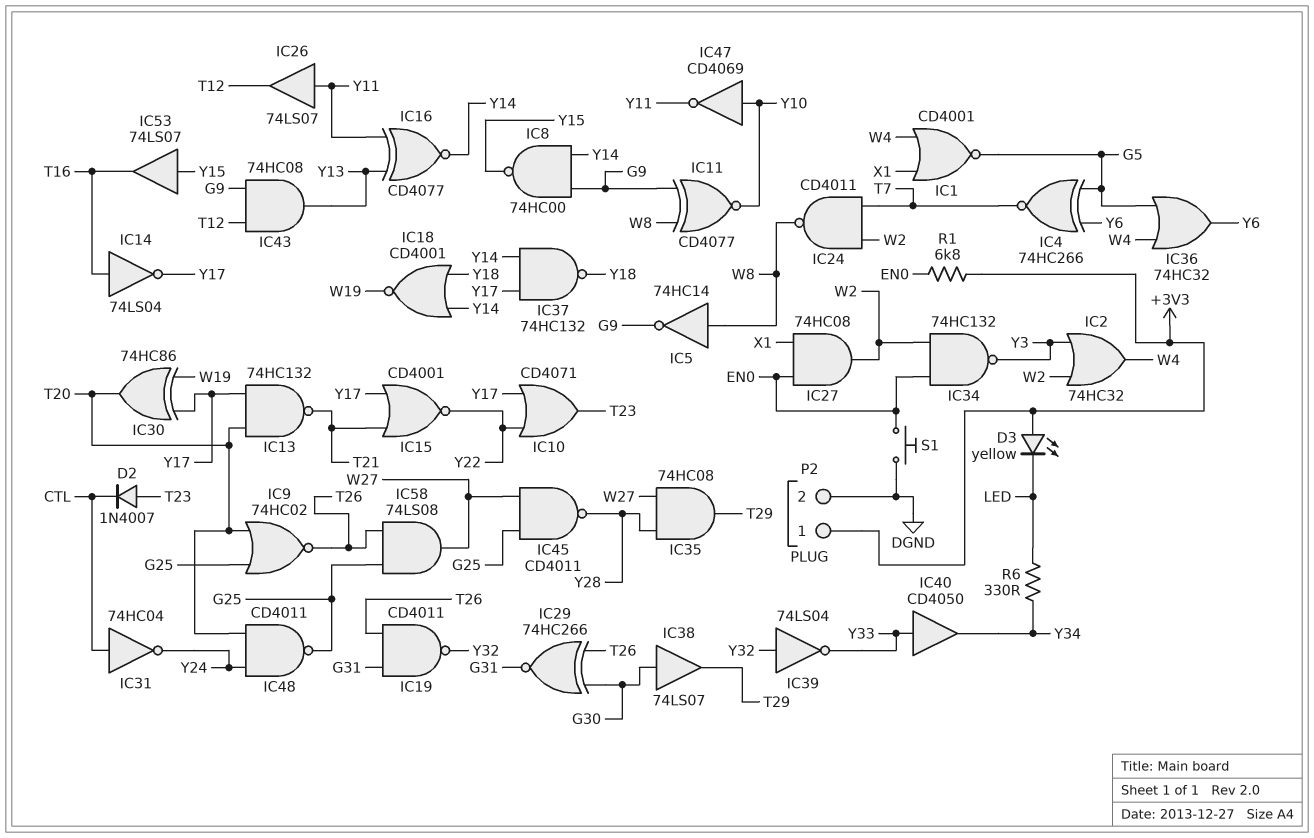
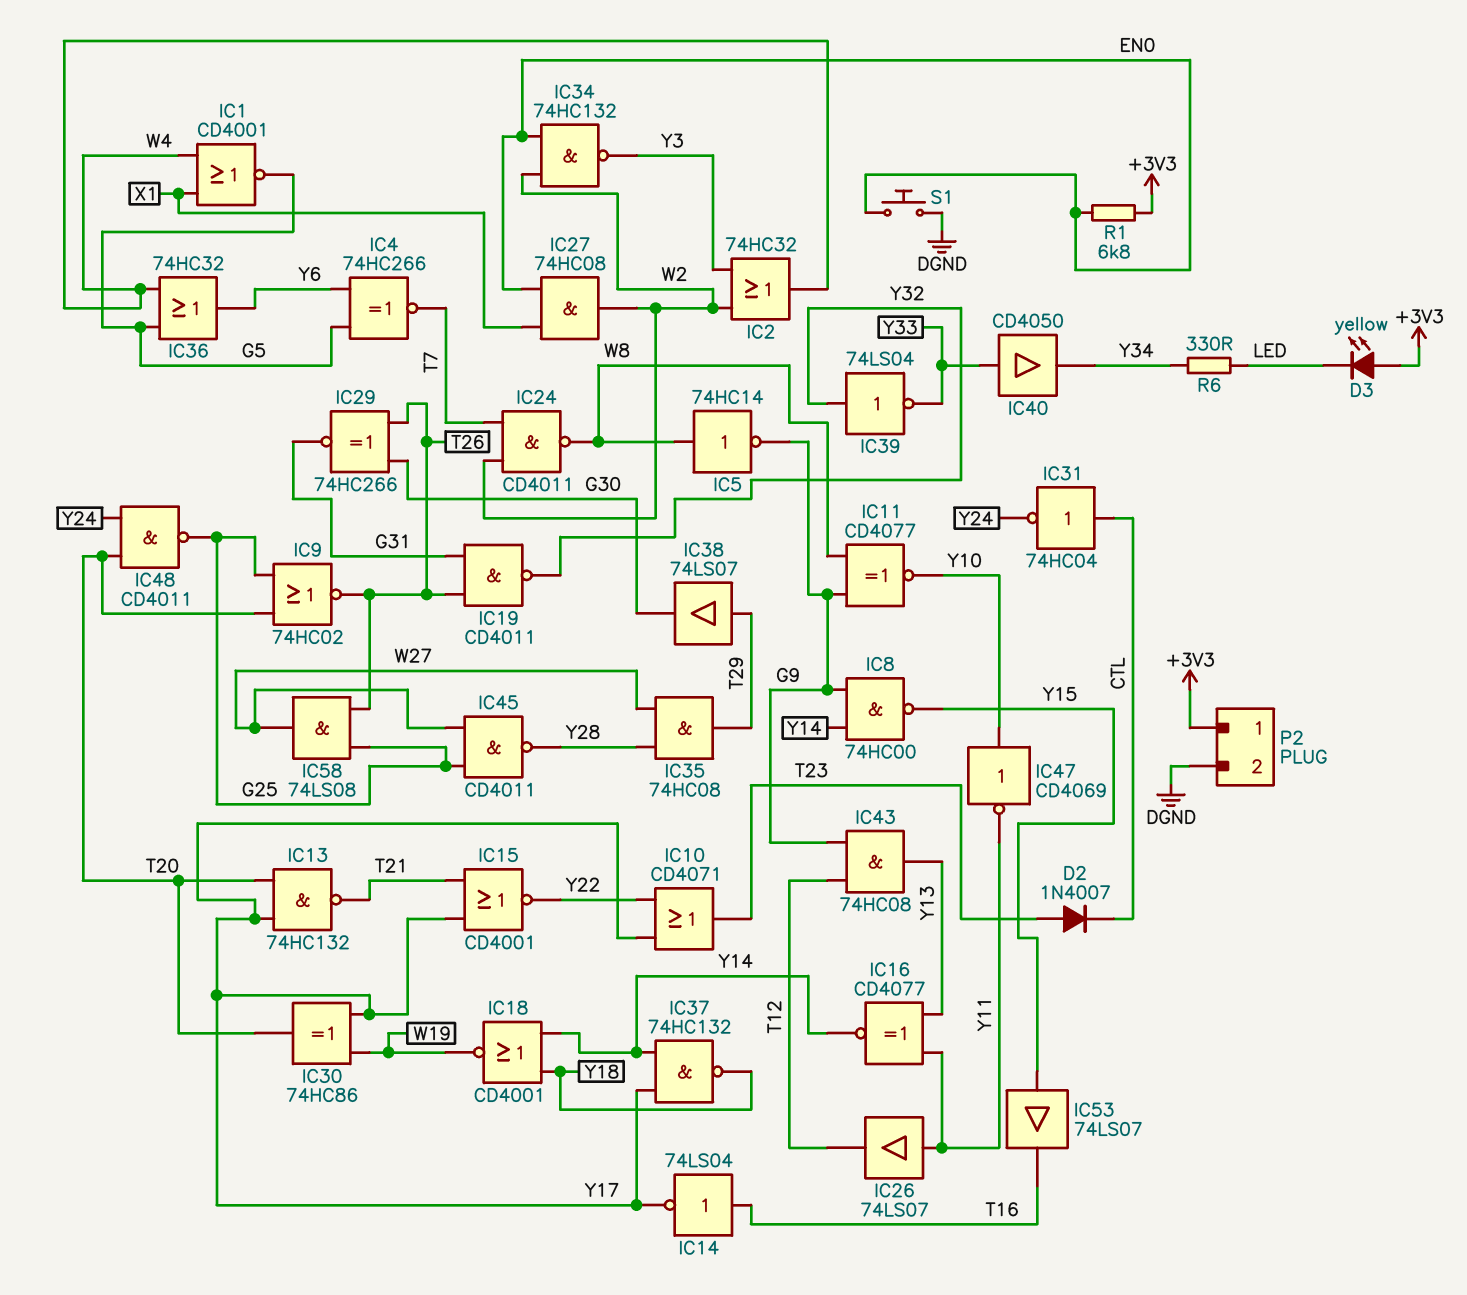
IC38: buffer 74LS07 (in G30, out T29) -> buffer 74LS07 (in T29, out G30)

